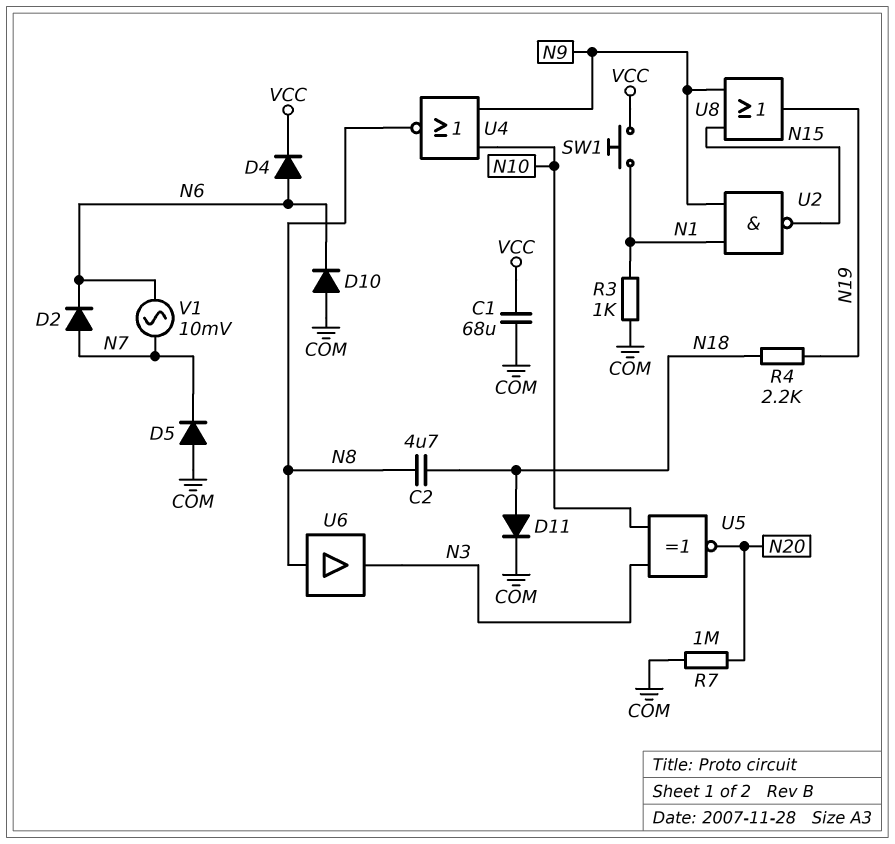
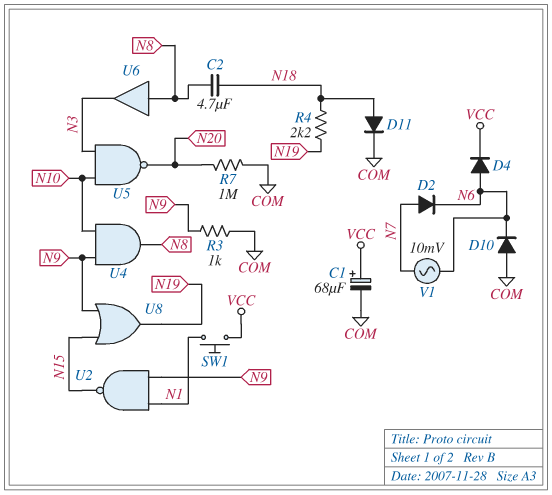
C1: 68uF (COM, VCC) -> 68uF (plus VCC, minus COM)
D5: diode (A COM, K N7) -> none
R3: 1k (COM, N1) -> 1k (COM, N9)
U4: NOR (in N9, in N10, out N8) -> AND (in N9, in N10, out N8)
U5: XNOR (in N3, in N10, out N20) -> NAND (in N3, in N10, out N20)

